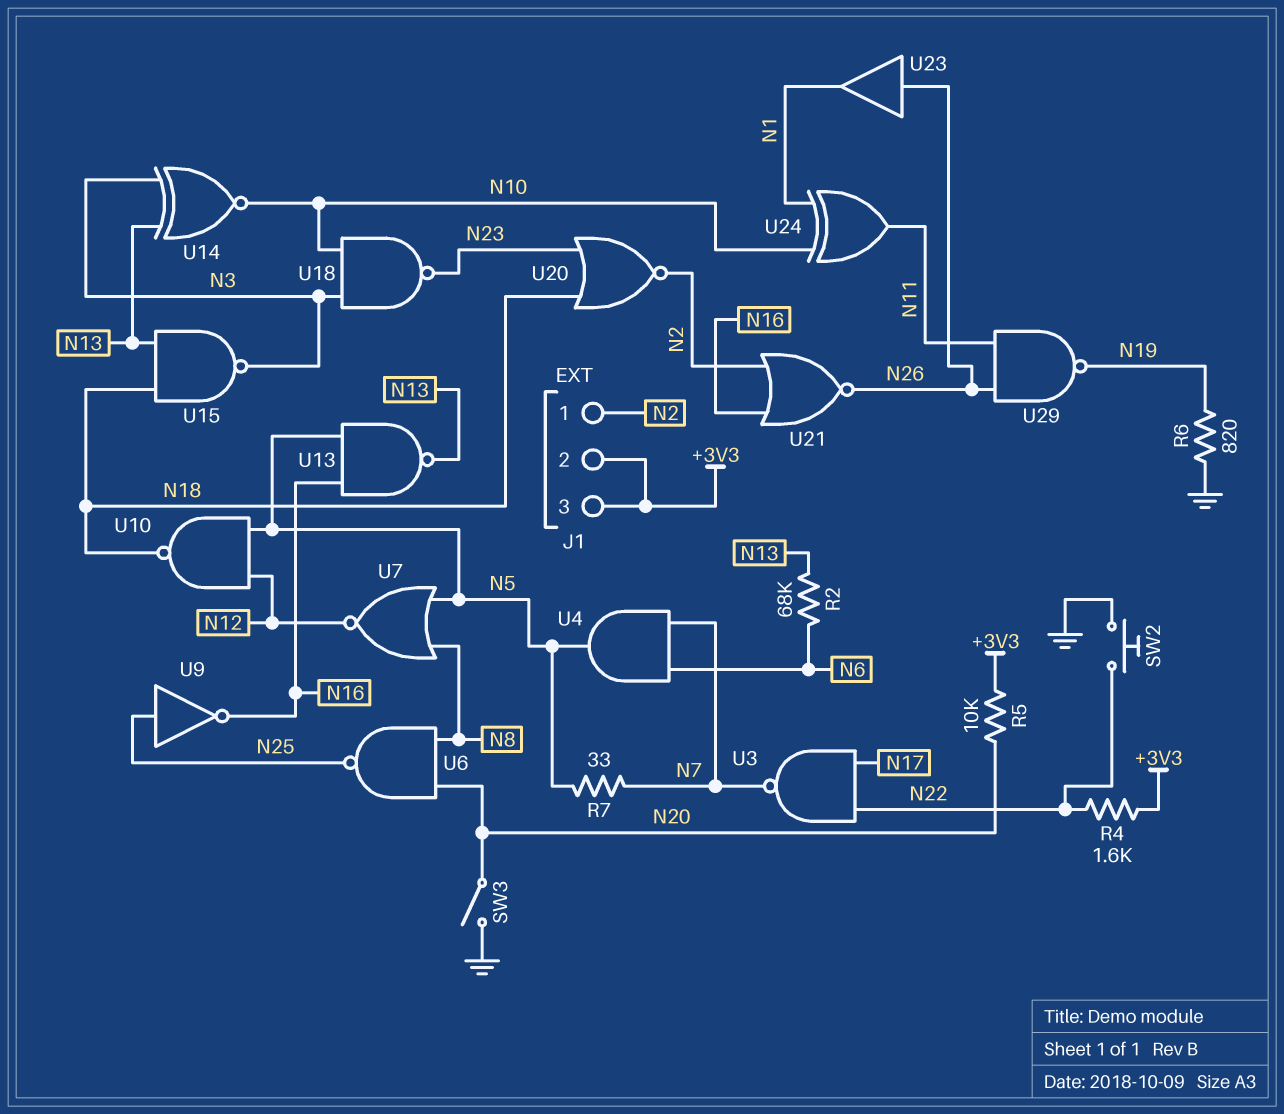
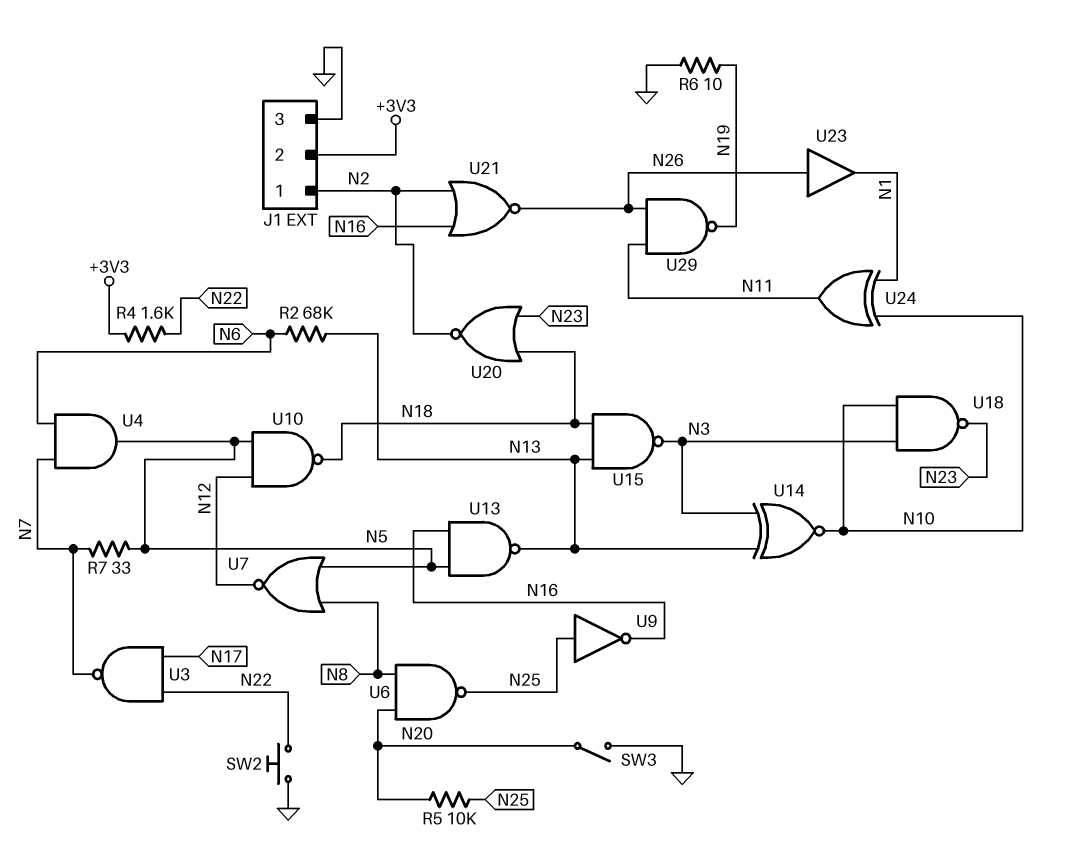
J1 pin 3: +3V3 -> GND
R5: 10k (+3V3, N20) -> 10k (N20, N25)
R6: 820 (GND, N19) -> 10 (GND, N19)

